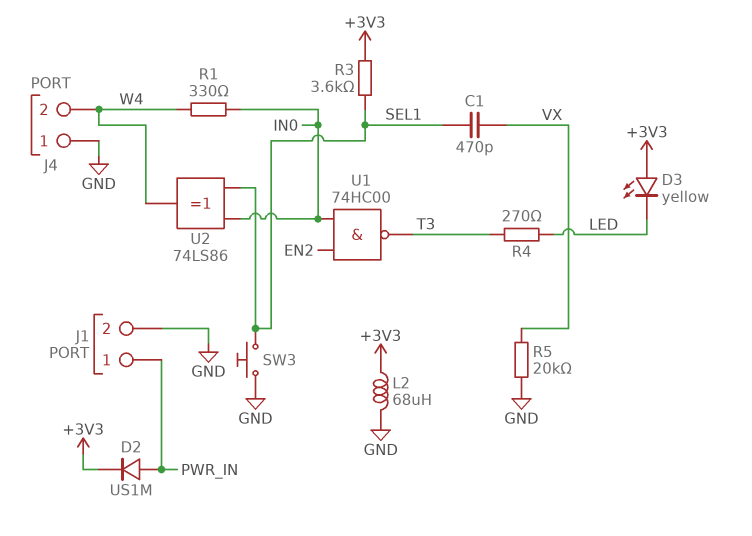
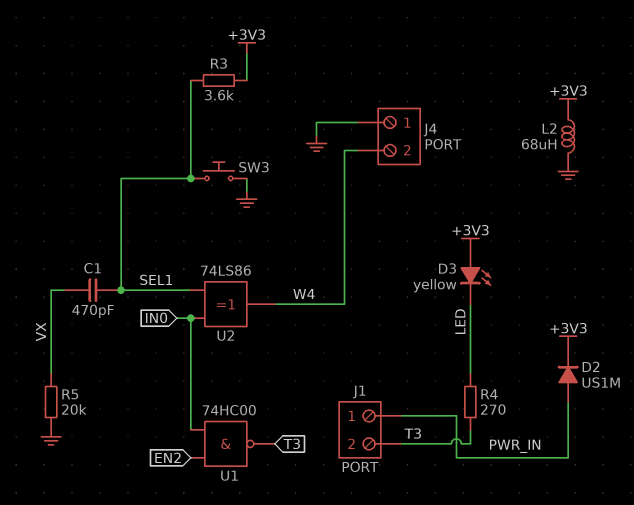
J1 pin 2: GND -> T3
R1: 330 (IN0, W4) -> none

